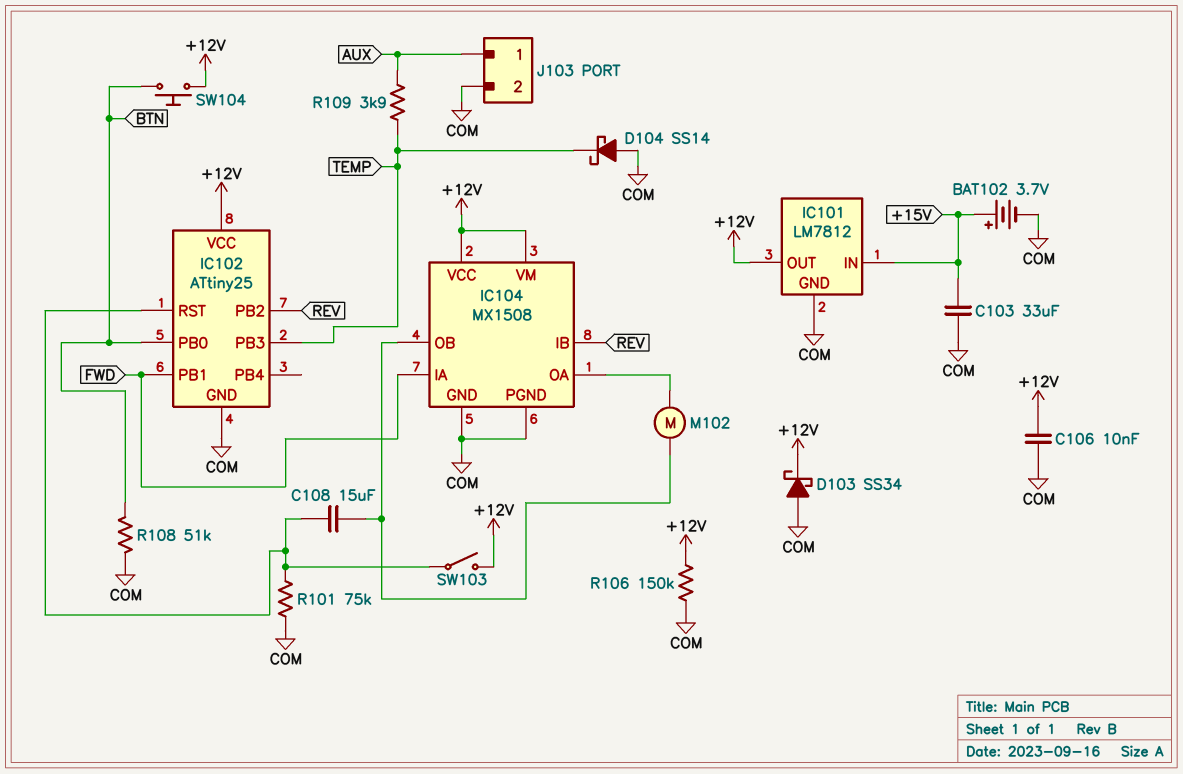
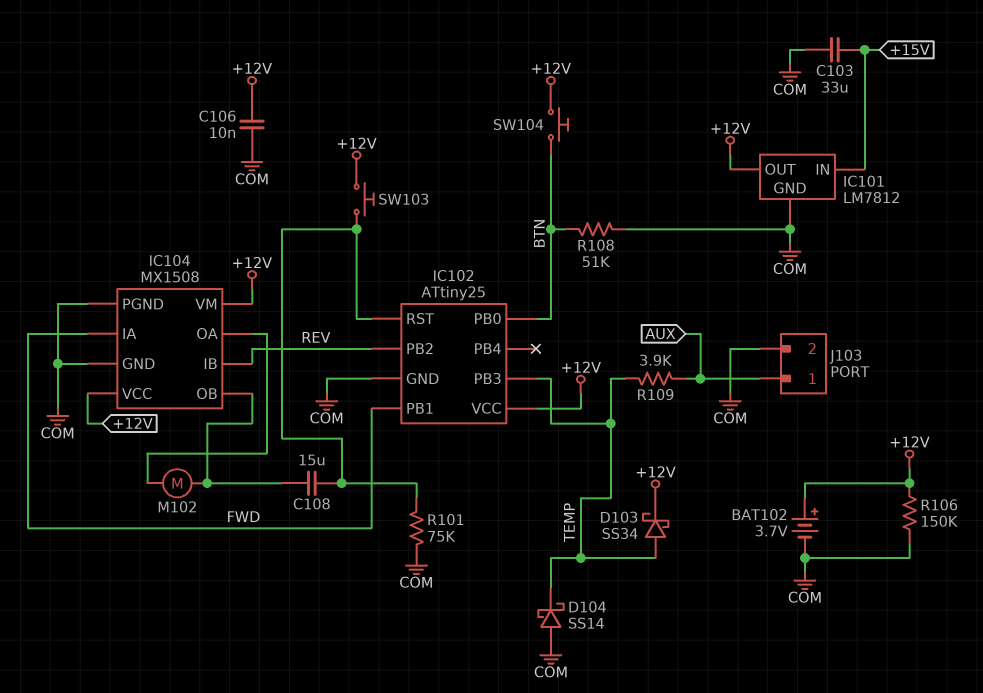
BAT102: 3.7V (plus +15V, minus COM) -> 3.7V (plus +12V, minus COM)
D103: schottky SS34 (A COM, K +12V) -> schottky SS34 (A TEMP, K +12V)
SW103: switch (+12V, IC102/RST) -> button (+12V, IC102/RST)

